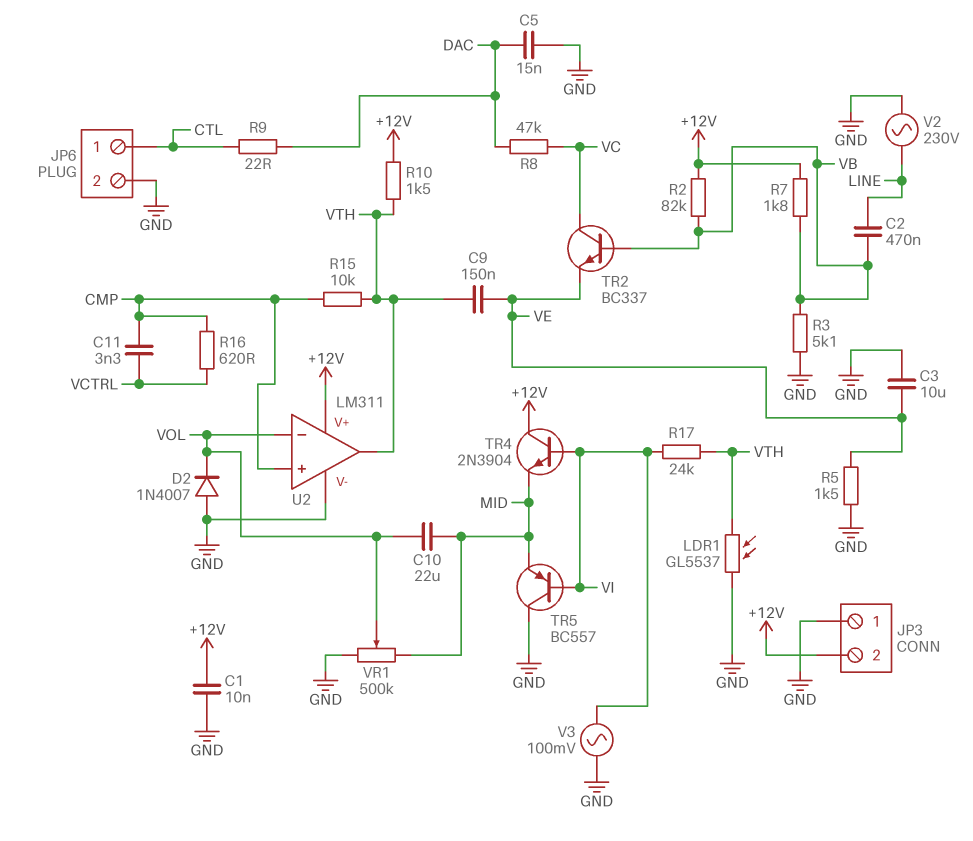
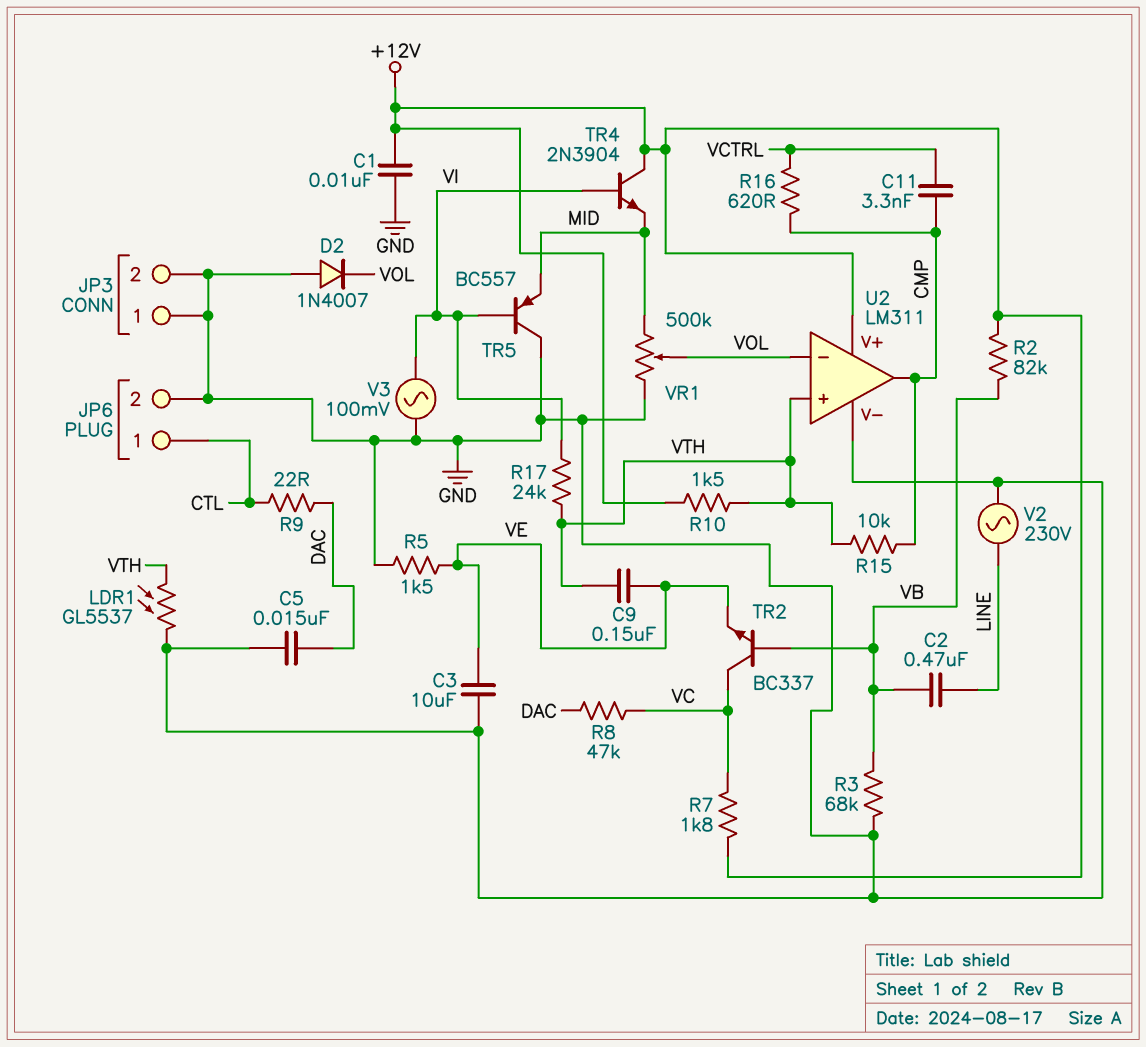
C10: 22uF (MID, VOL) -> none
JP3 pin 2: +12V -> GND
R3: 5.1k (GND, VB) -> 68k (GND, VB)
R7: 1.8k (+12V, VB) -> 1.8k (+12V, VC)
U2 pin in+: CMP -> VTH
U2 pin out: VTH -> CMP

